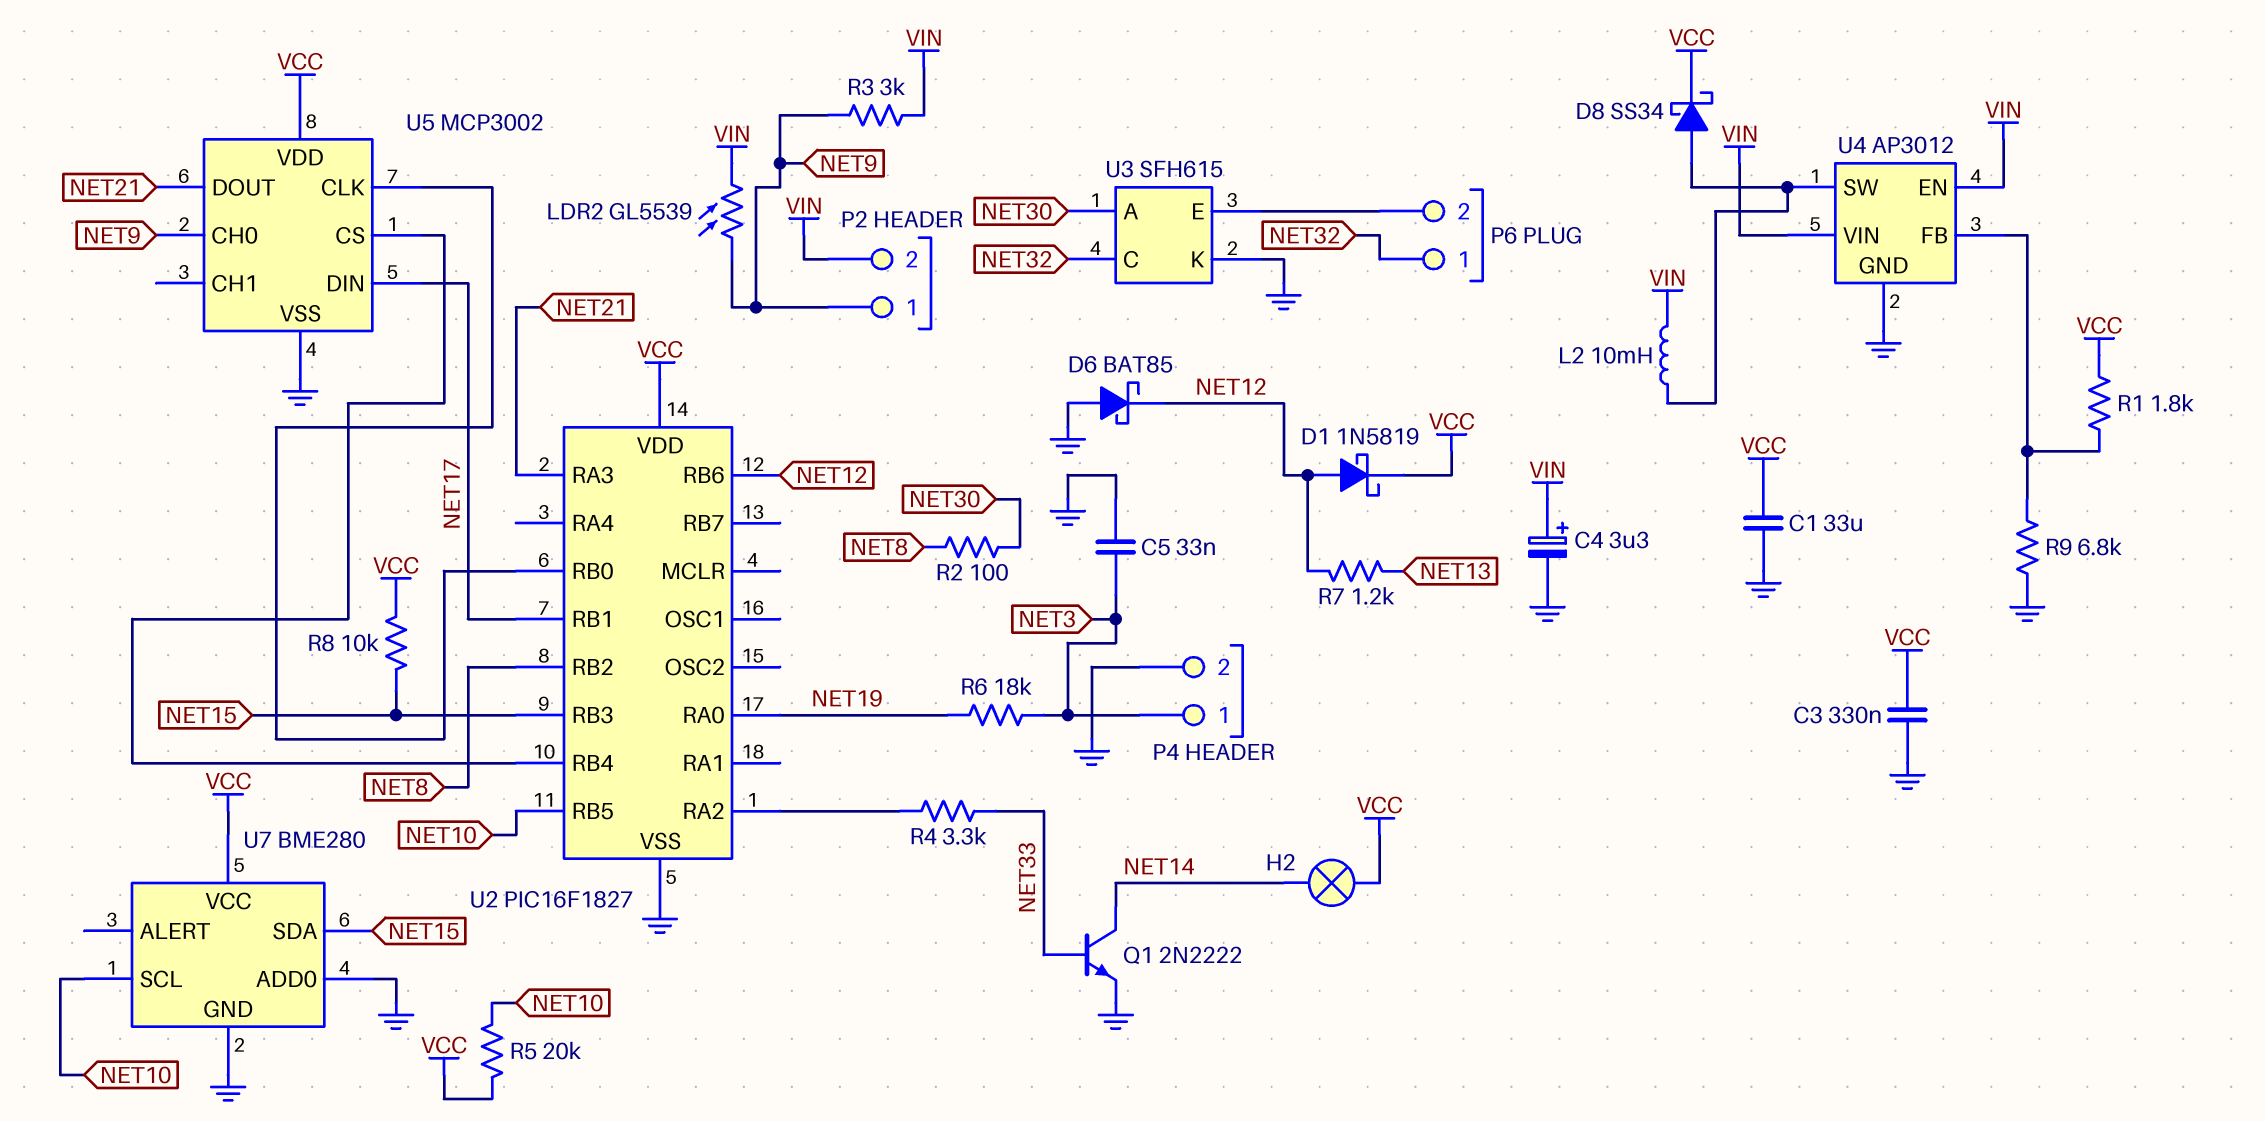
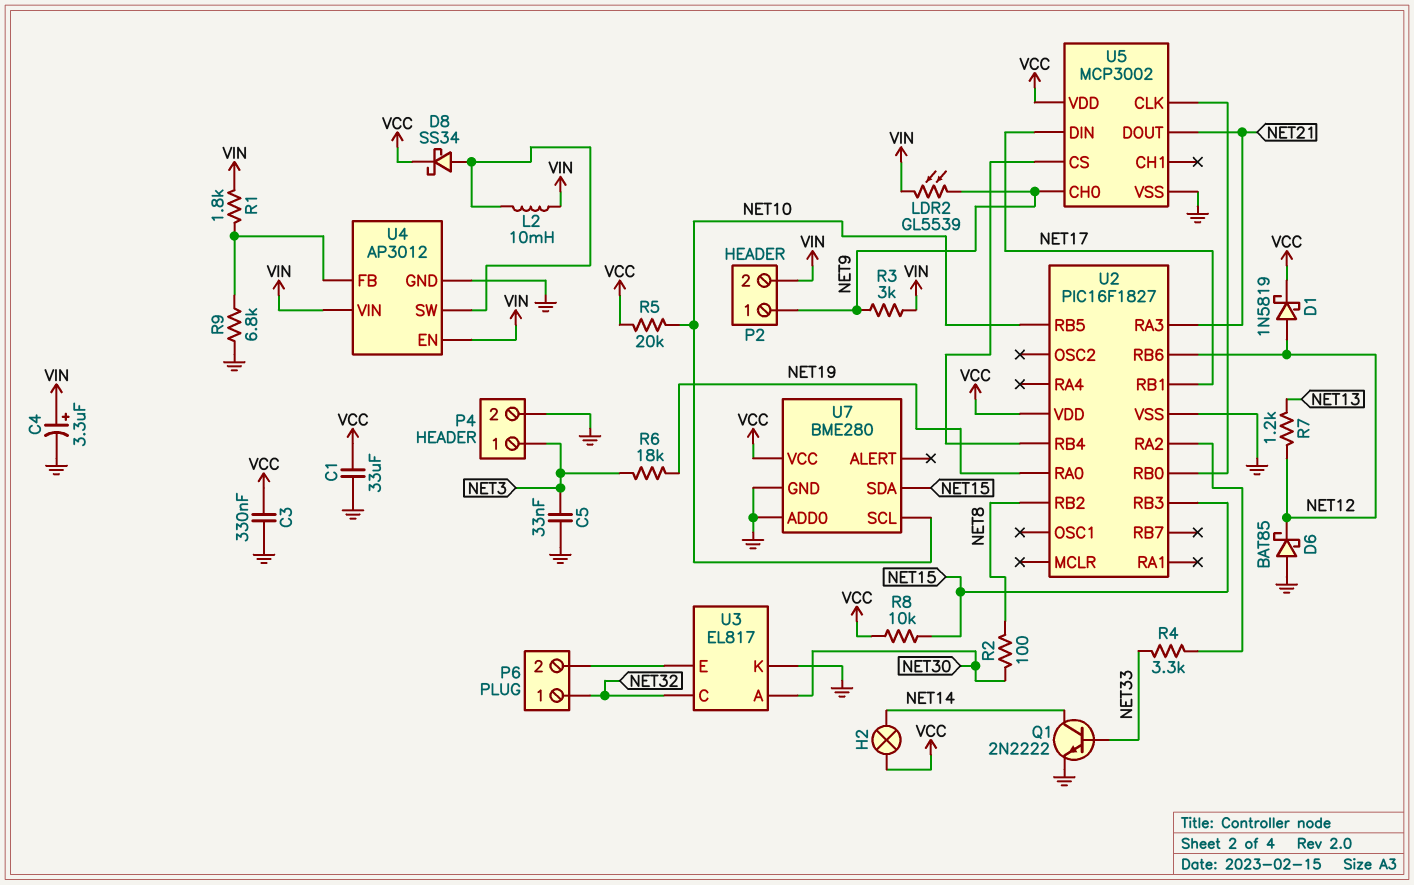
R1: 1.8k (U4/FB, VCC) -> 1.8k (U4/FB, VIN)
U3: SFH615 -> EL817

